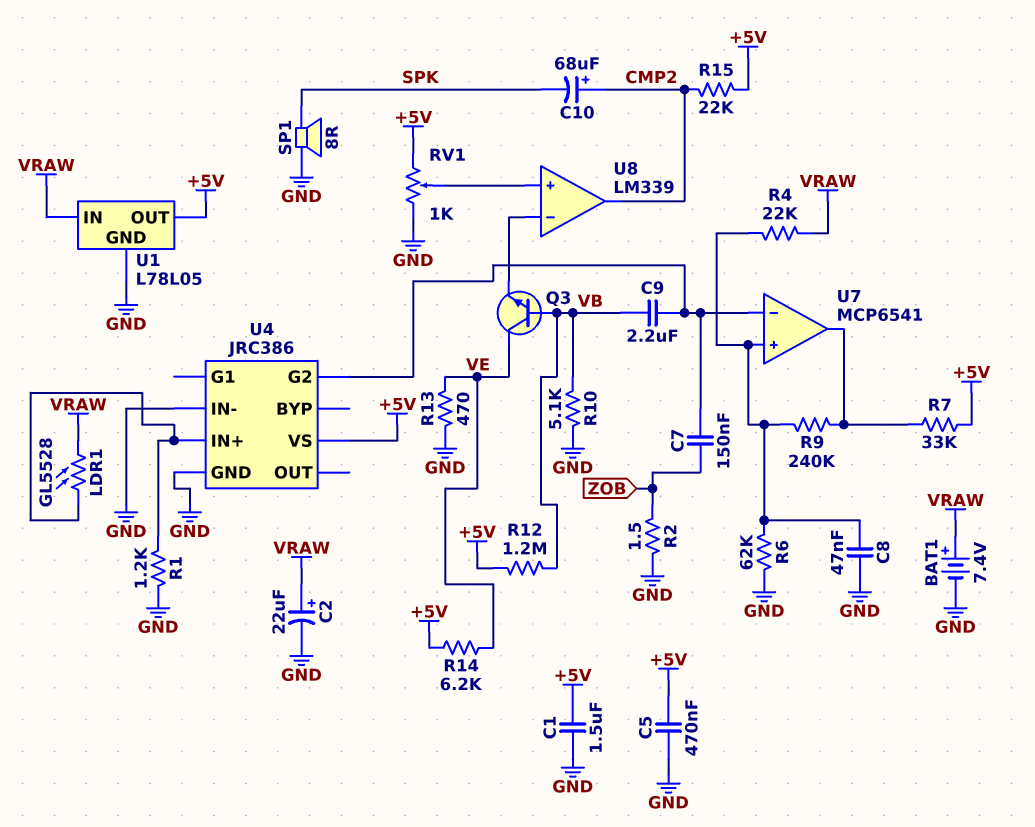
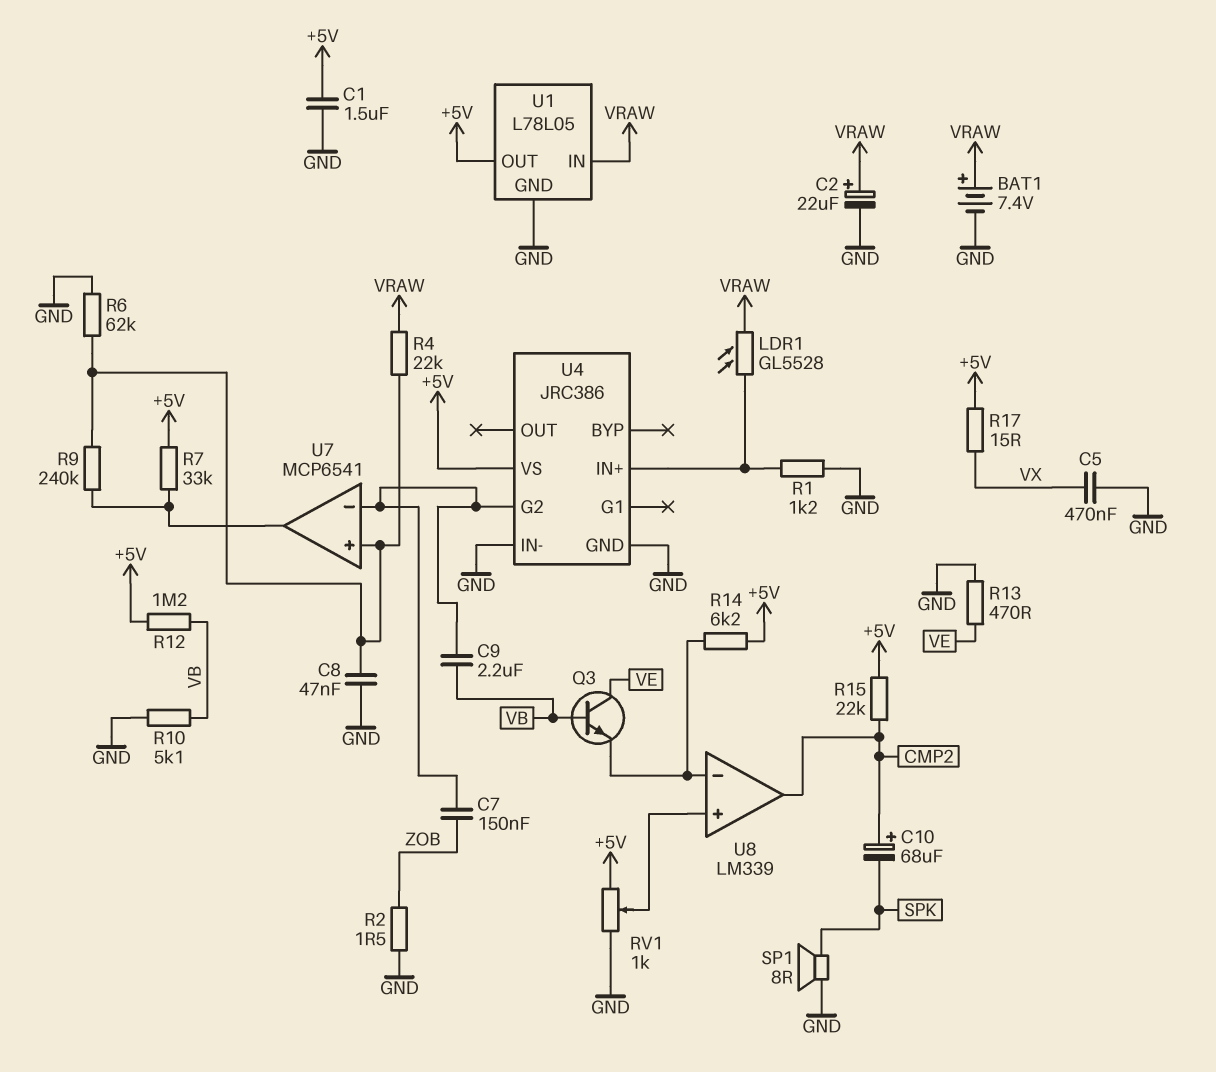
C5: 470nF (+5V, GND) -> 470nF (GND, VX)
R14: 6.2k (+5V, VE) -> 6.2k (+5V, U8/in-)
R17: none -> 15 (+5V, VX)

